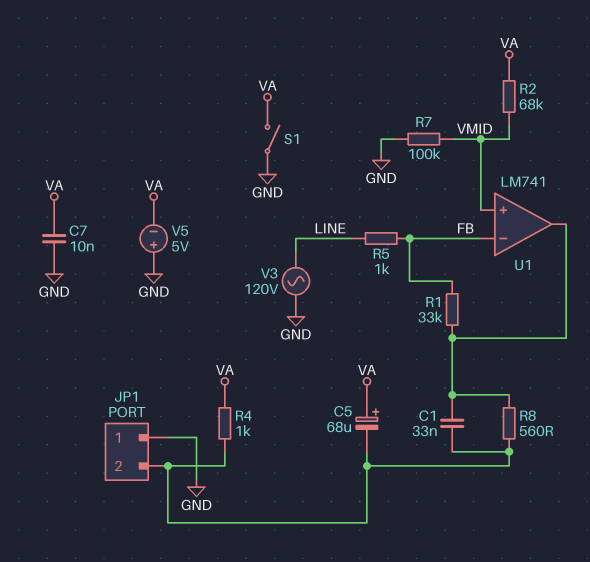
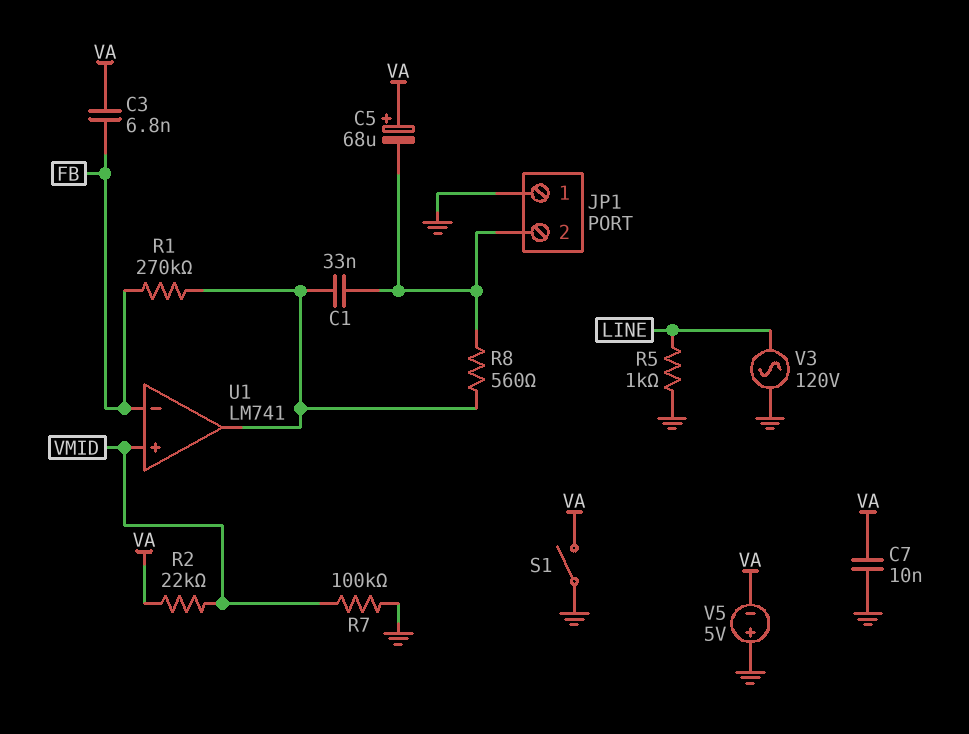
C3: none -> 6.8nF (FB, VA)
R1: 33k (FB, U1/out) -> 270k (FB, U1/out)
R2: 68k (VA, VMID) -> 22k (VA, VMID)
R4: 1k (JP1/2, VA) -> none
R5: 1k (FB, LINE) -> 1k (GND, LINE)

